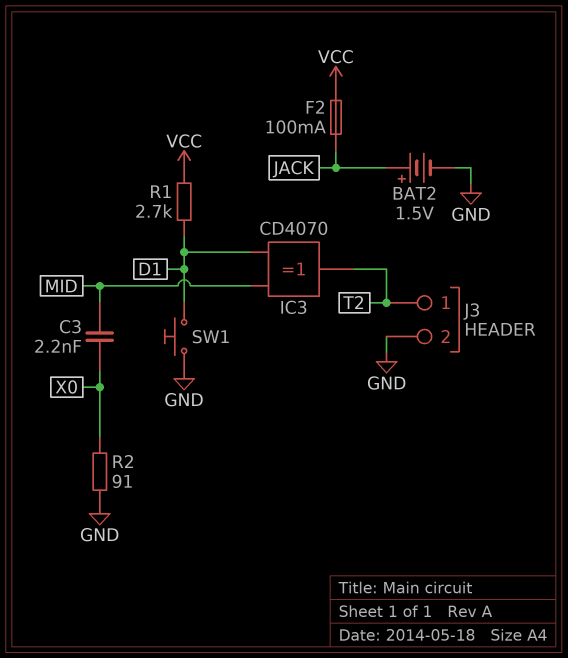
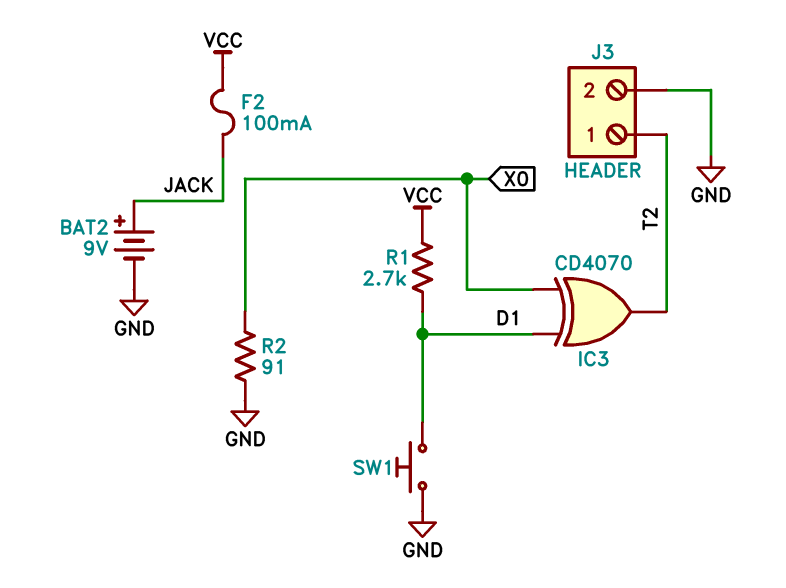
BAT2: 1.5V (plus JACK, minus GND) -> 9V (plus JACK, minus GND)
C3: 2.2nF (MID, X0) -> none
IC3: XOR CD4070 (in D1, in MID, out T2) -> XOR CD4070 (in D1, in X0, out T2)

